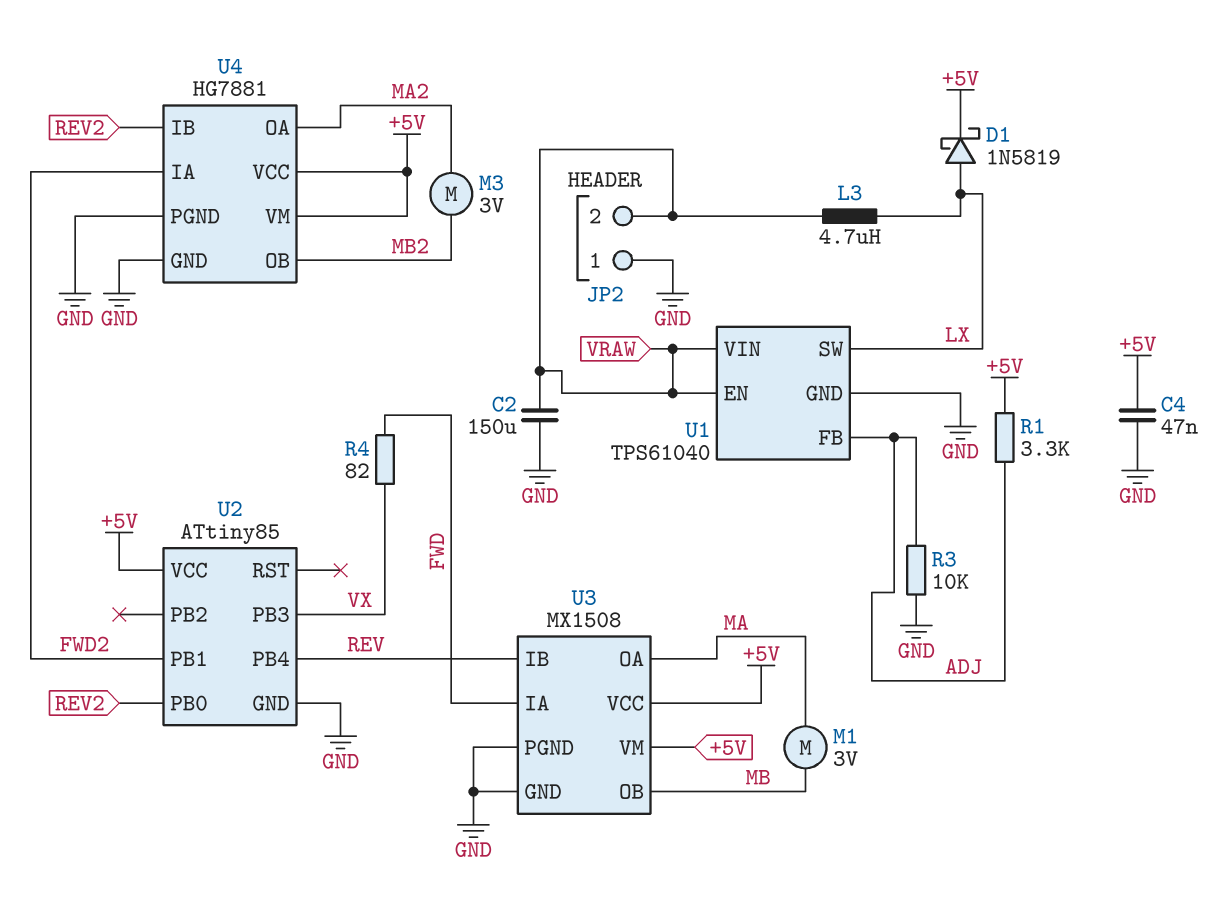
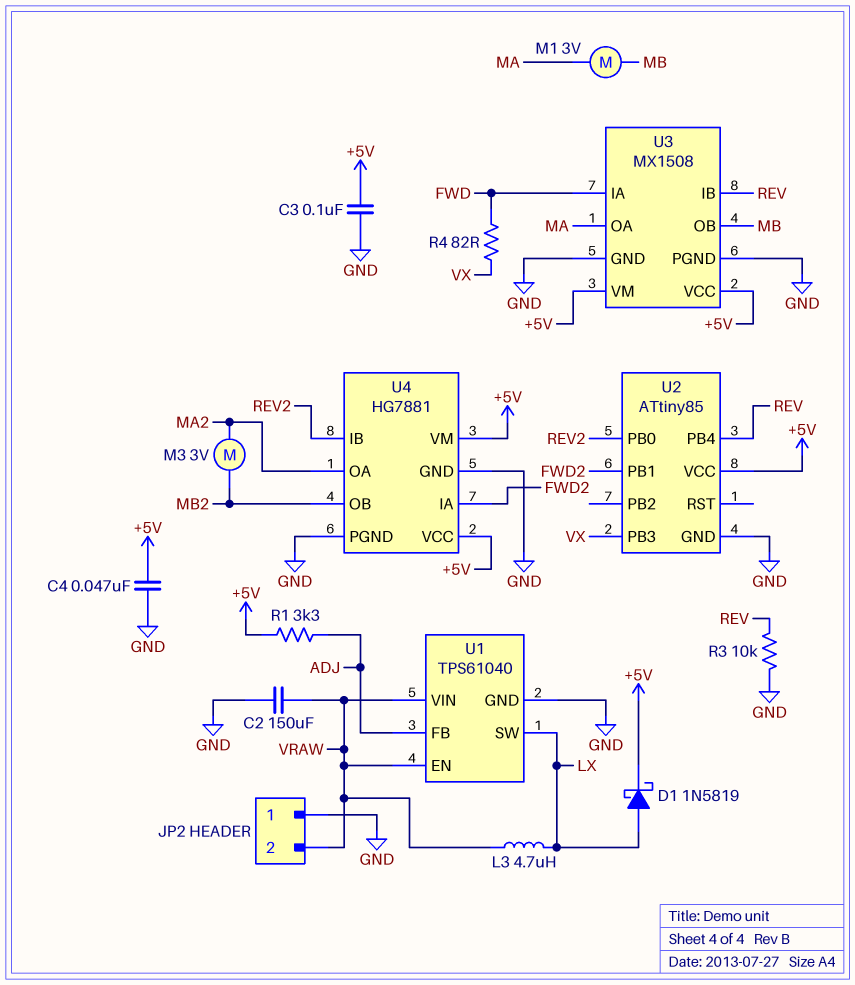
C3: none -> 100nF (+5V, GND)
R3: 10k (ADJ, GND) -> 10k (GND, REV)

